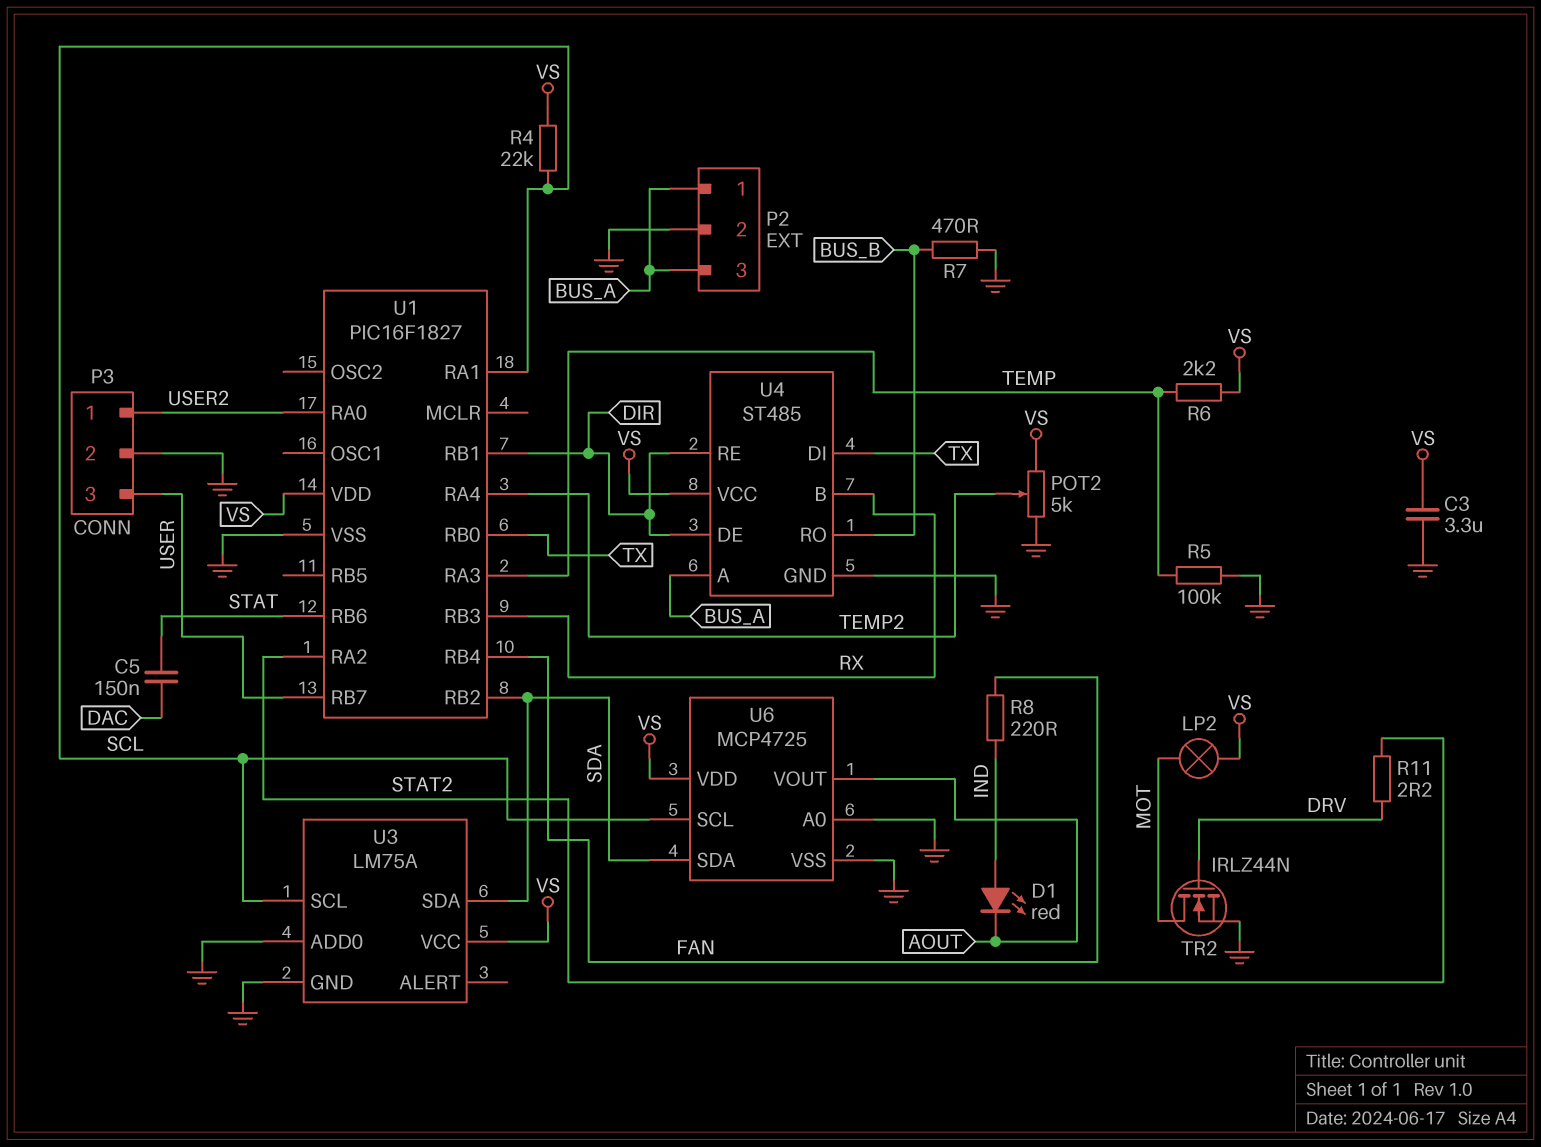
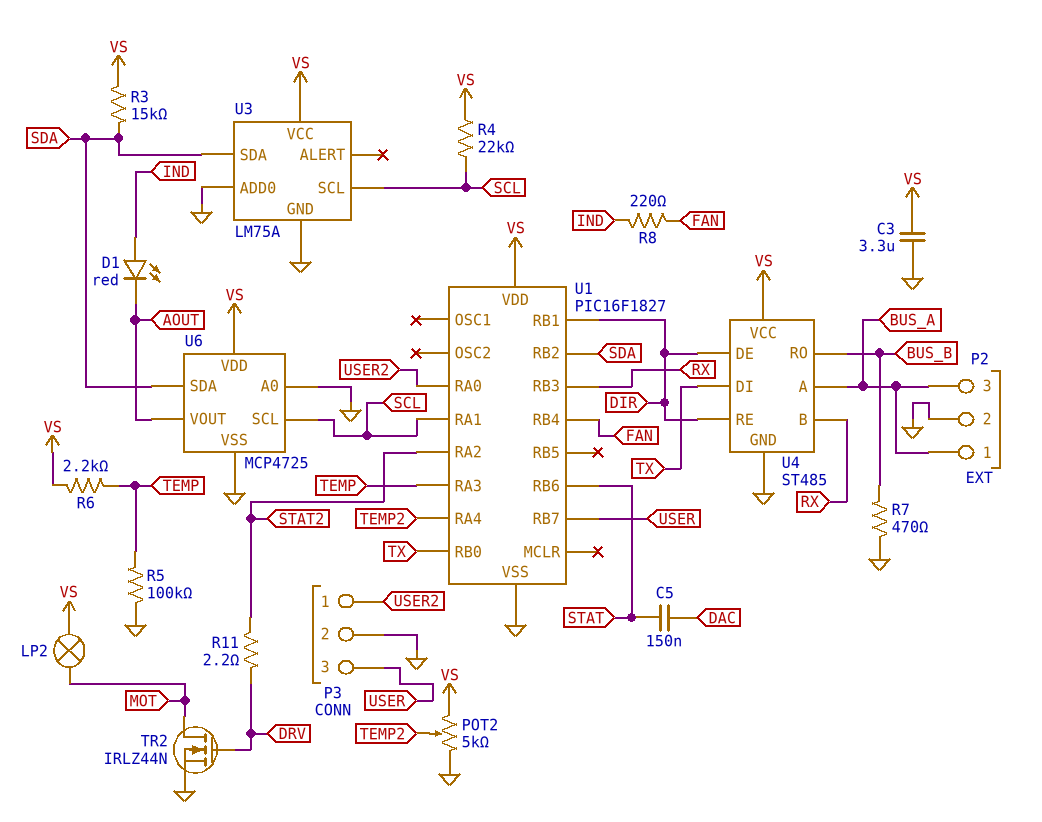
R3: none -> 15k (SDA, VS)

